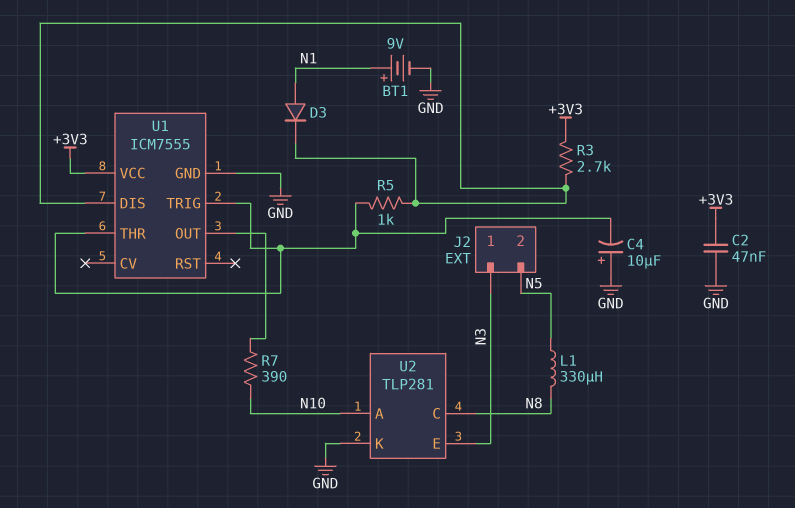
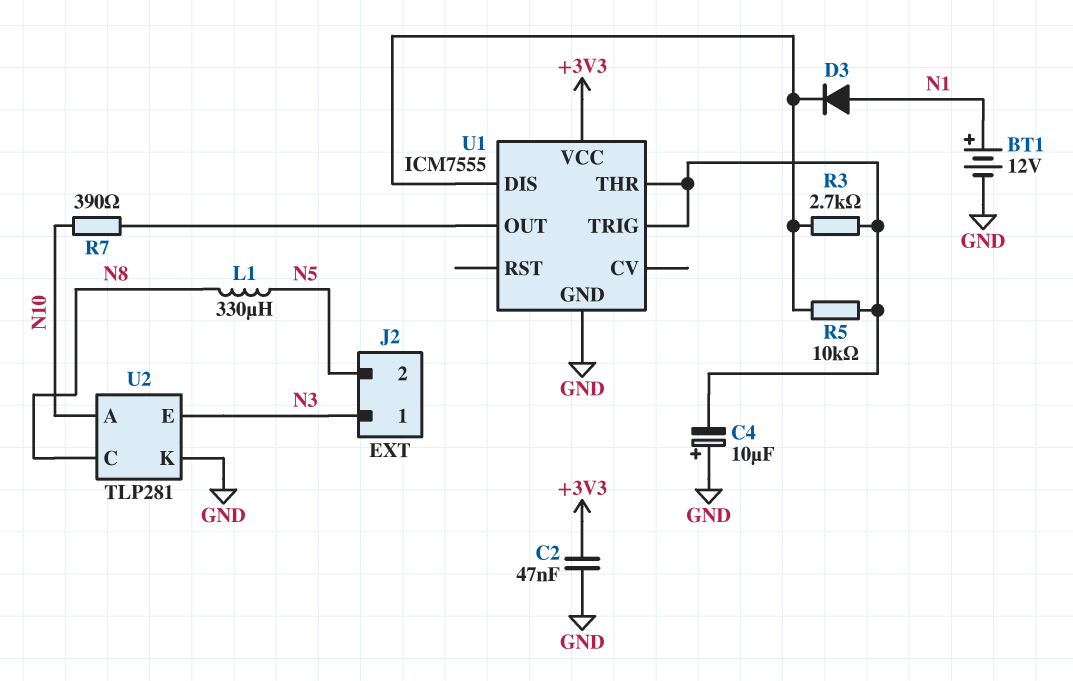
BT1: 9V (plus N1, minus GND) -> 12V (plus N1, minus GND)
R3: 2.7k (+3V3, U1/DIS) -> 2.7k (U1/DIS, U1/THR)
R5: 1k (U1/DIS, U1/THR) -> 10k (U1/DIS, U1/THR)

